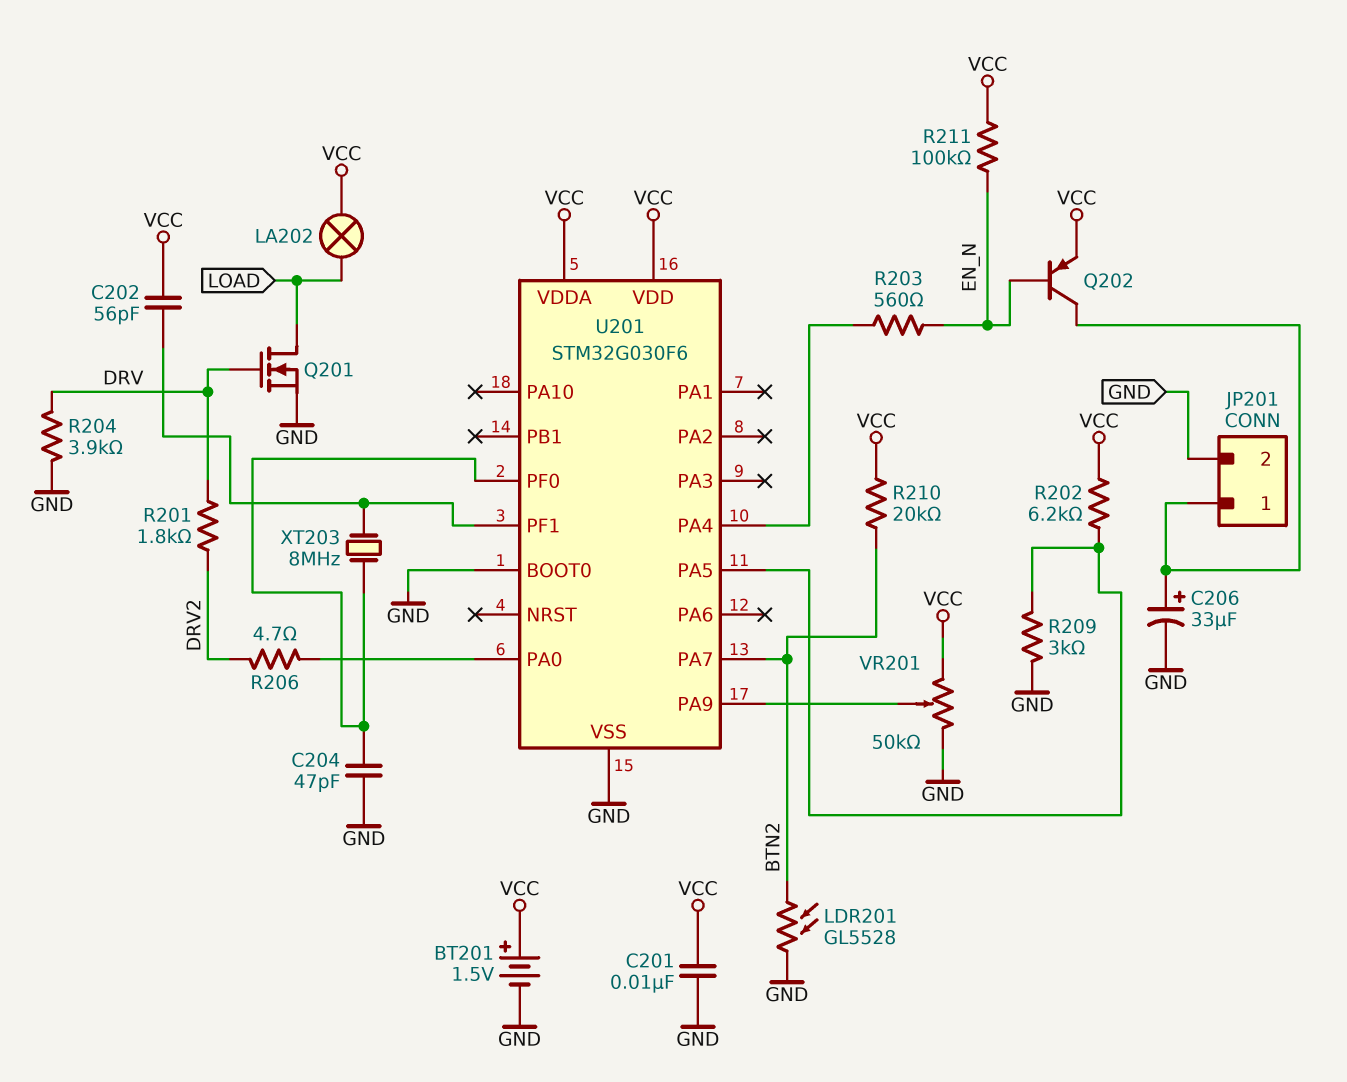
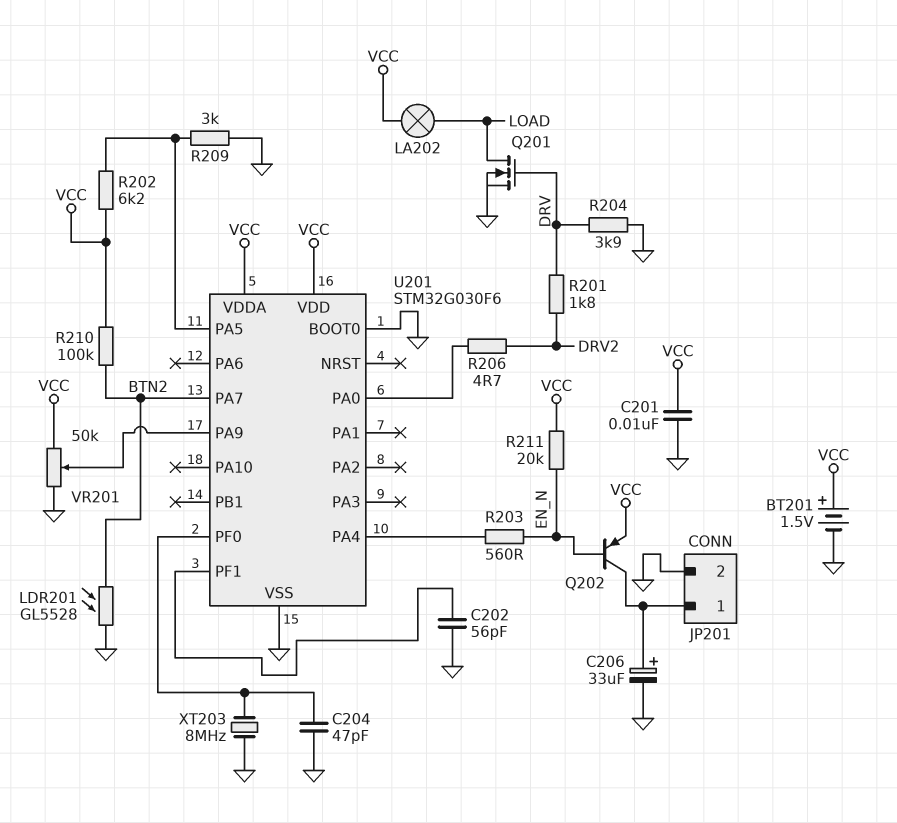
C202: 56pF (U201/PF1, VCC) -> 56pF (GND, U201/PF1)
R210: 20k (BTN2, VCC) -> 100k (BTN2, VCC)
R211: 100k (EN_N, VCC) -> 20k (EN_N, VCC)
XT203: 8MHz (U201/PF0, U201/PF1) -> 8MHz (GND, U201/PF0)

